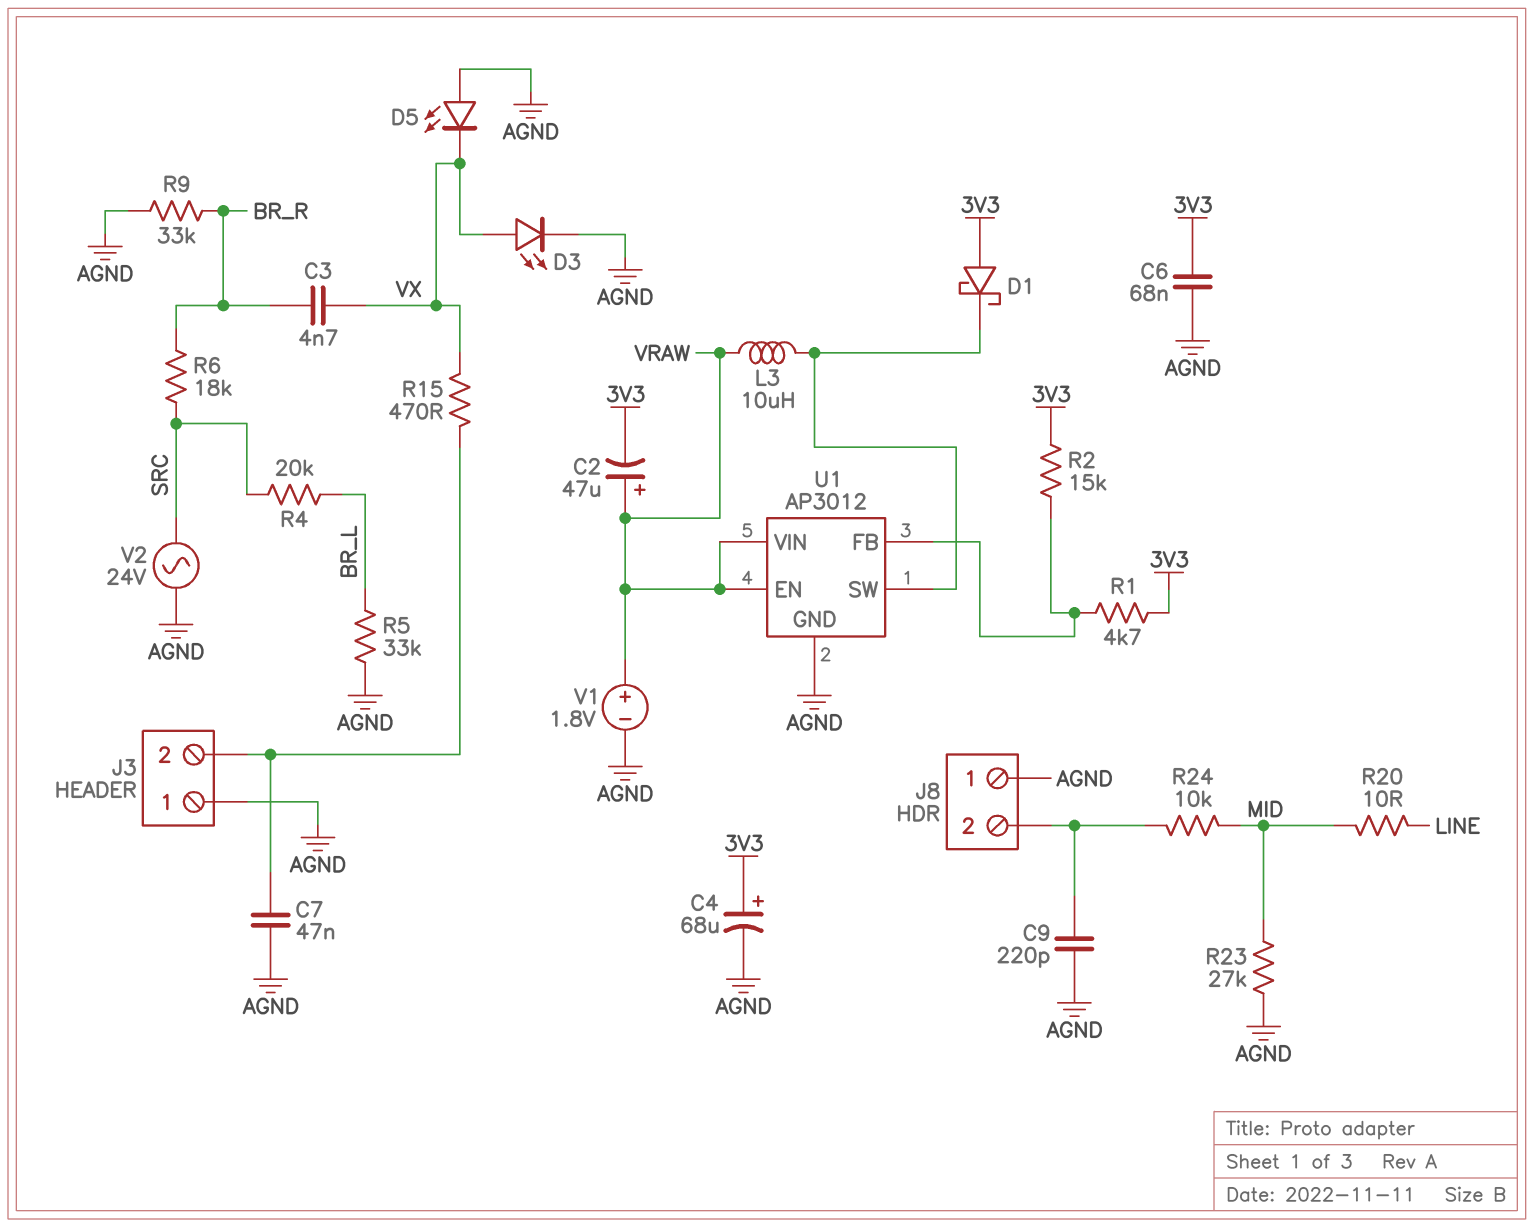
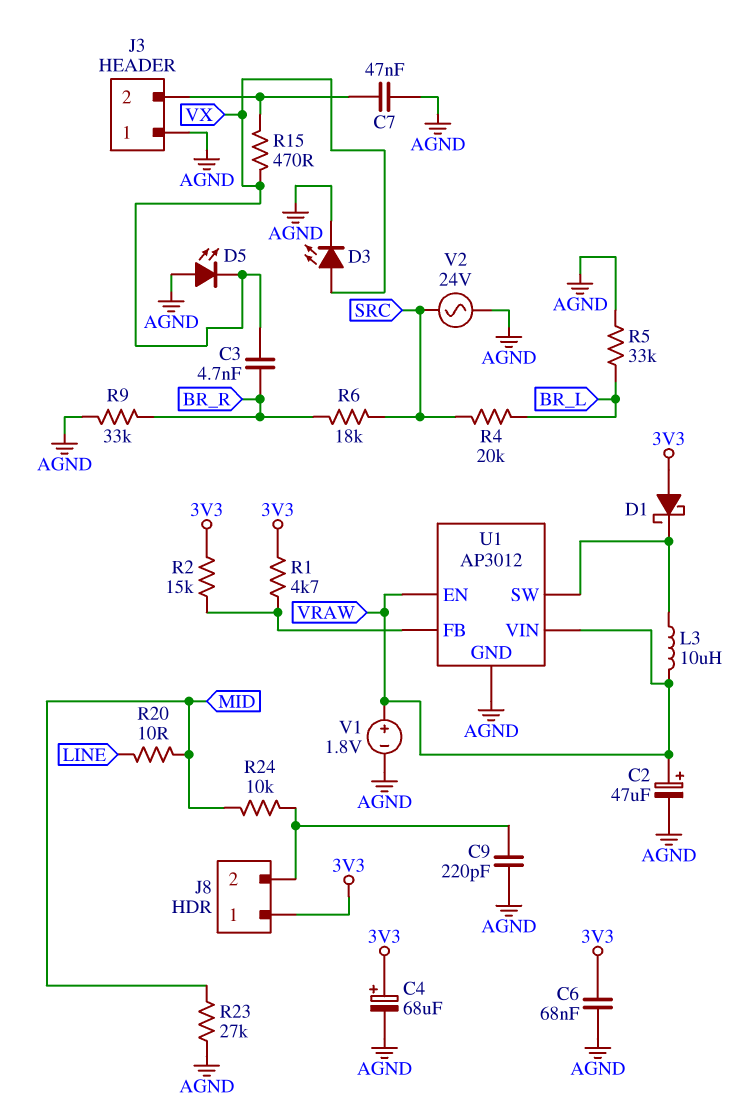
C2: 47uF (plus VRAW, minus 3V3) -> 47uF (plus VRAW, minus AGND)
J8 pin 1: AGND -> 3V3

